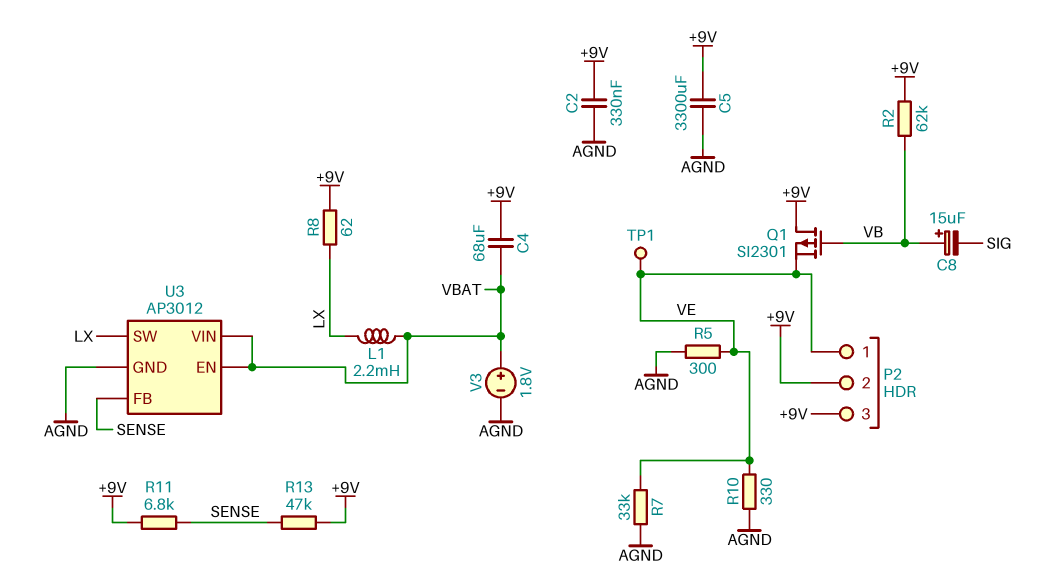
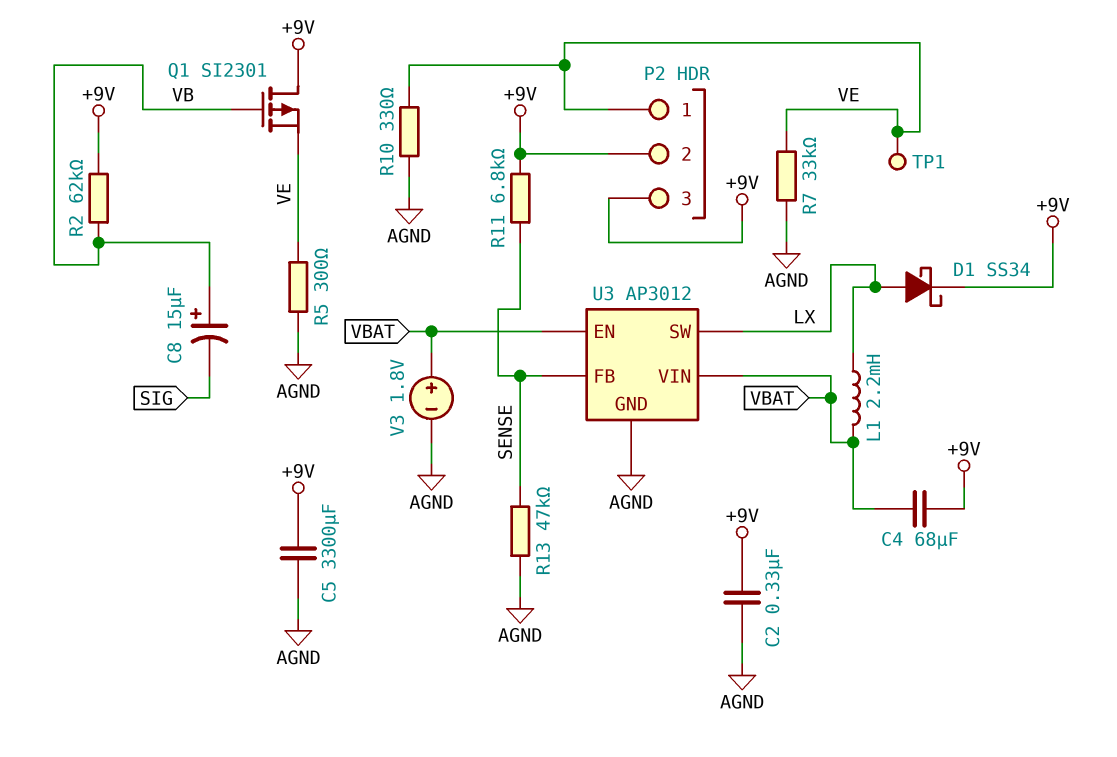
D1: none -> schottky SS34 (A LX, K +9V)
R8: 62 (+9V, LX) -> none
R13: 47k (+9V, SENSE) -> 47k (AGND, SENSE)

